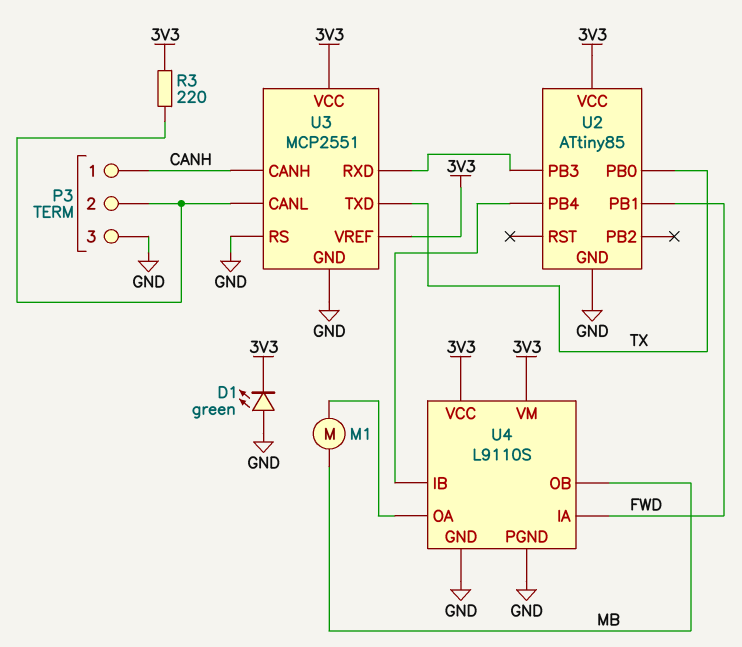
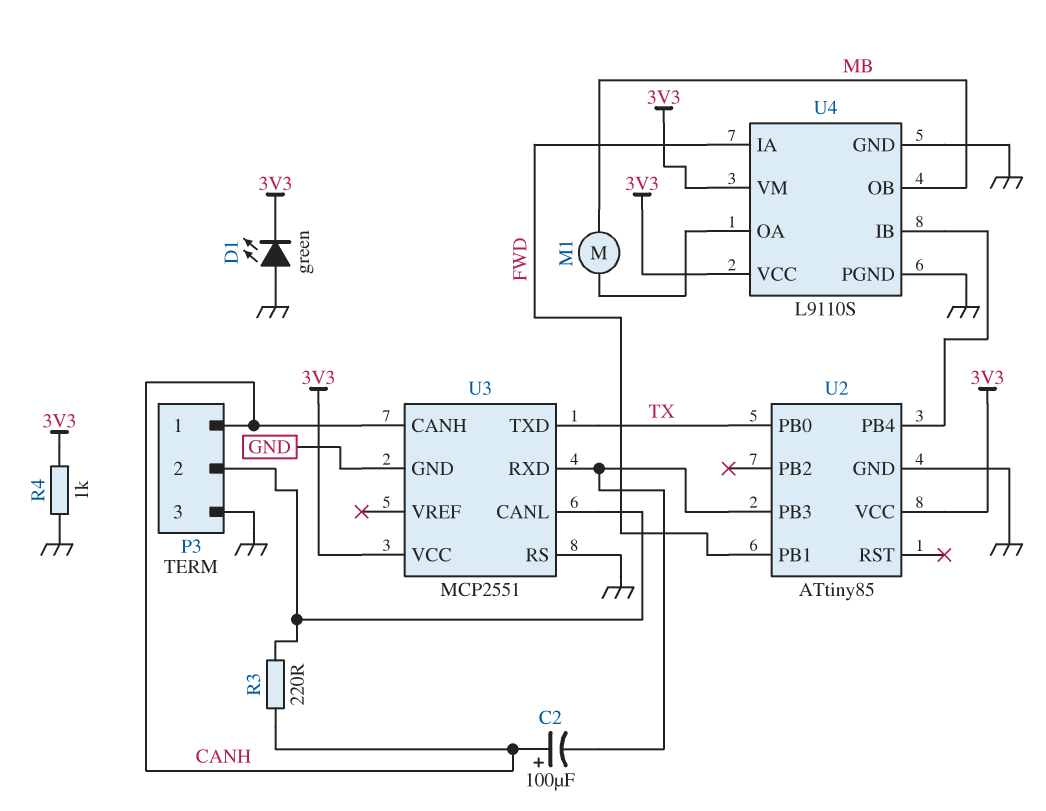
C2: none -> 100uF (plus CANH, minus U2/PB3)
R3: 220 (3V3, P3/2) -> 220 (CANH, P3/2)
R4: none -> 1k (3V3, GND)
U3 pin VREF: 3V3 -> none

